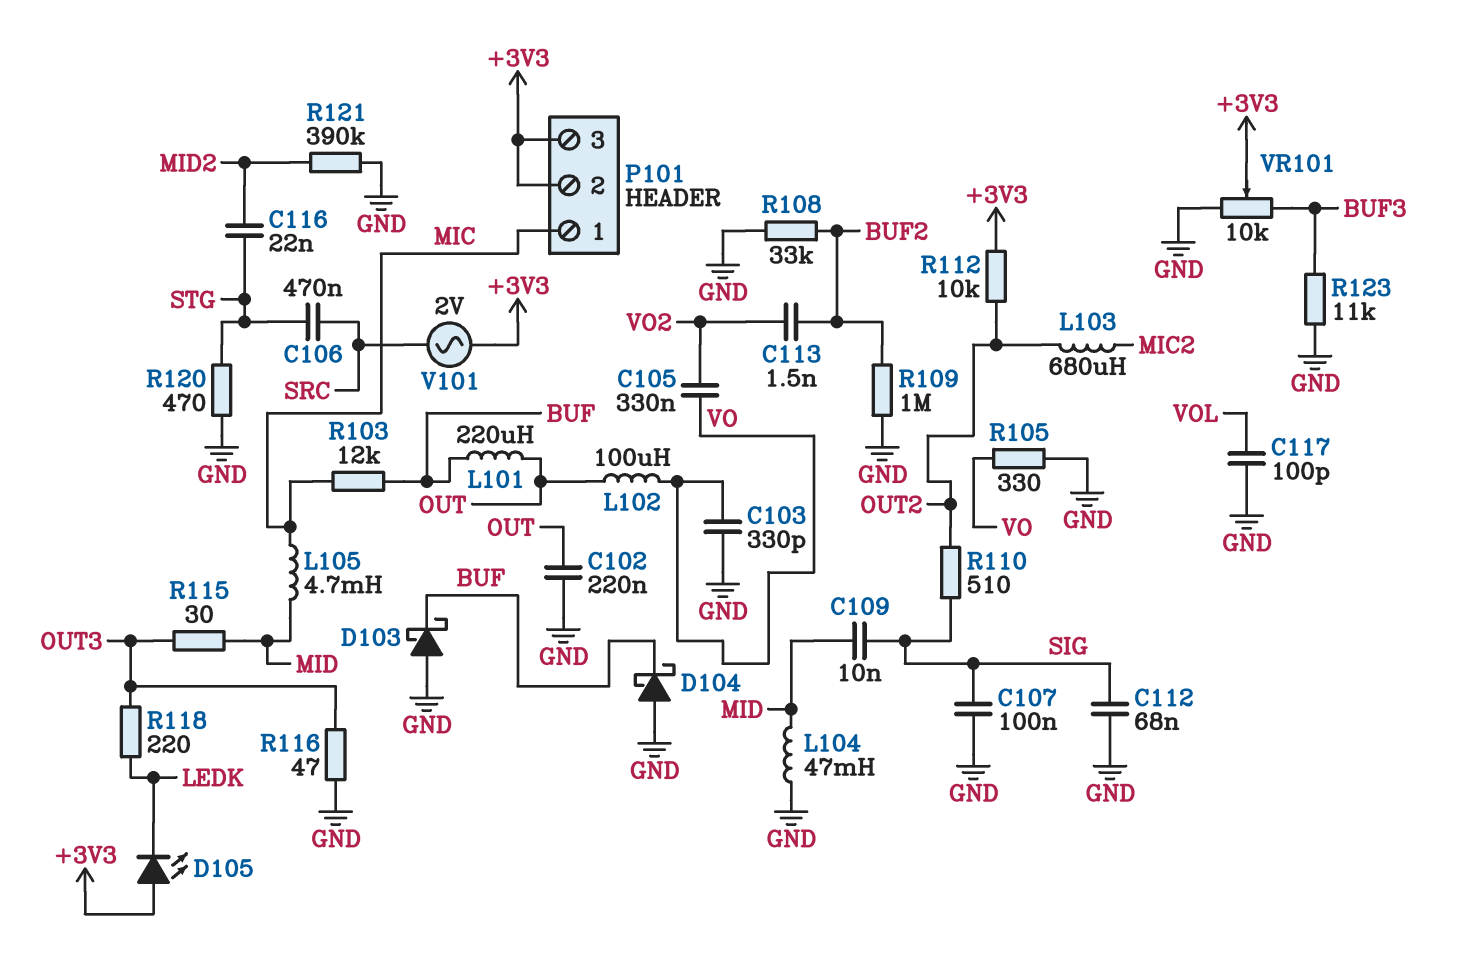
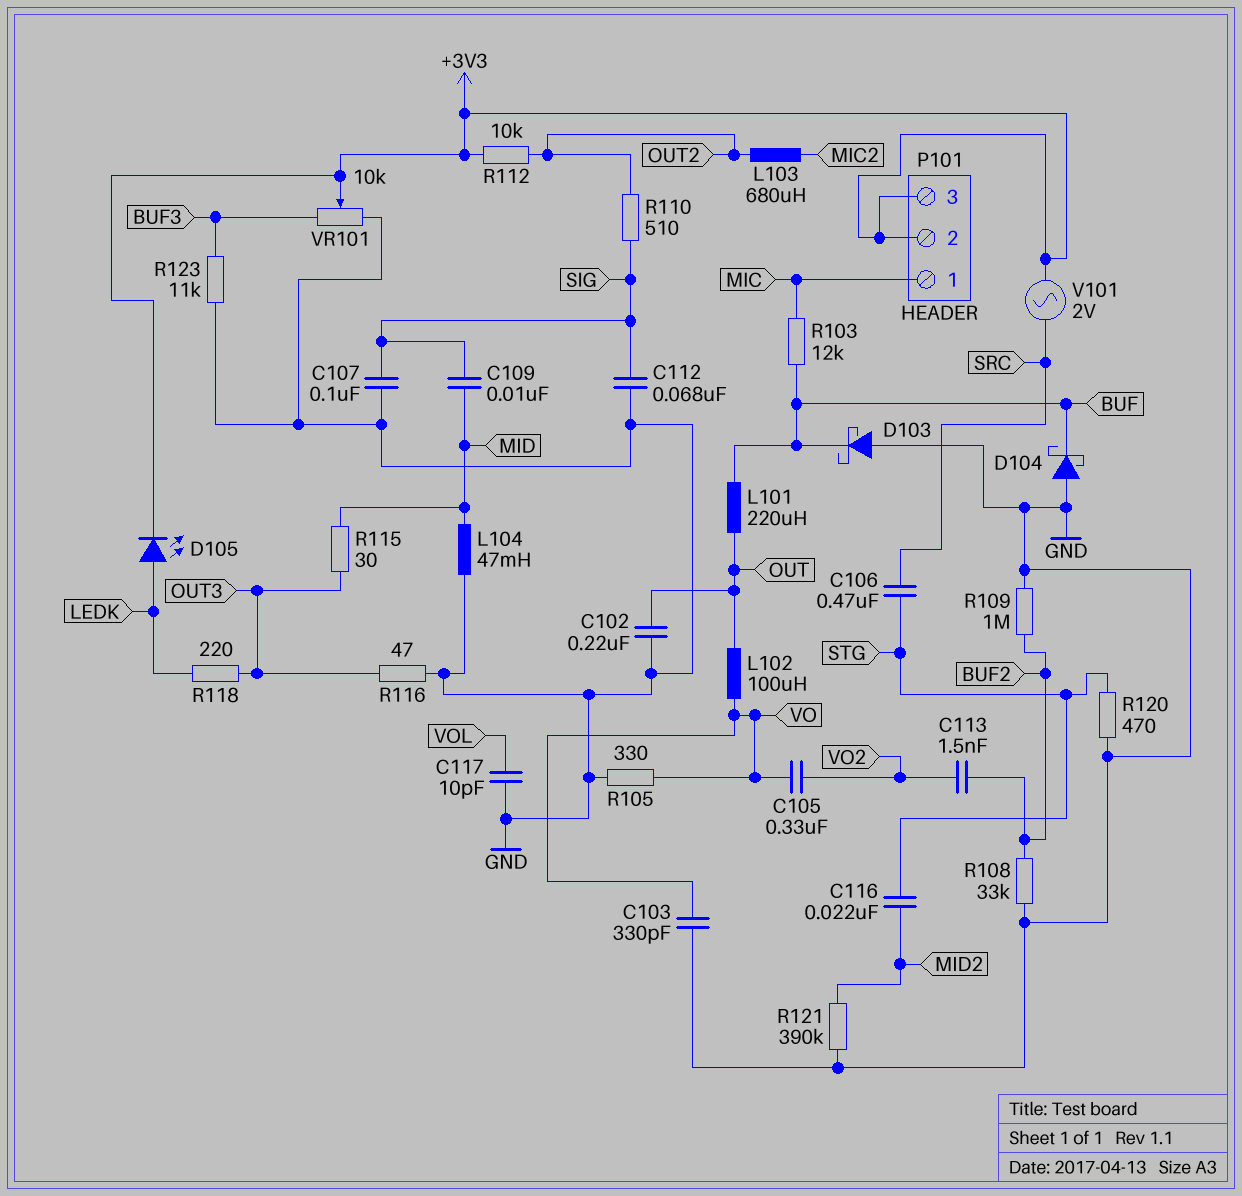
C117: 100pF (GND, VOL) -> 10pF (GND, VOL)
D105: LED (A +3V3, K LEDK) -> LED (A LEDK, K +3V3)
L105: 4.7mH (MIC, MID) -> none

